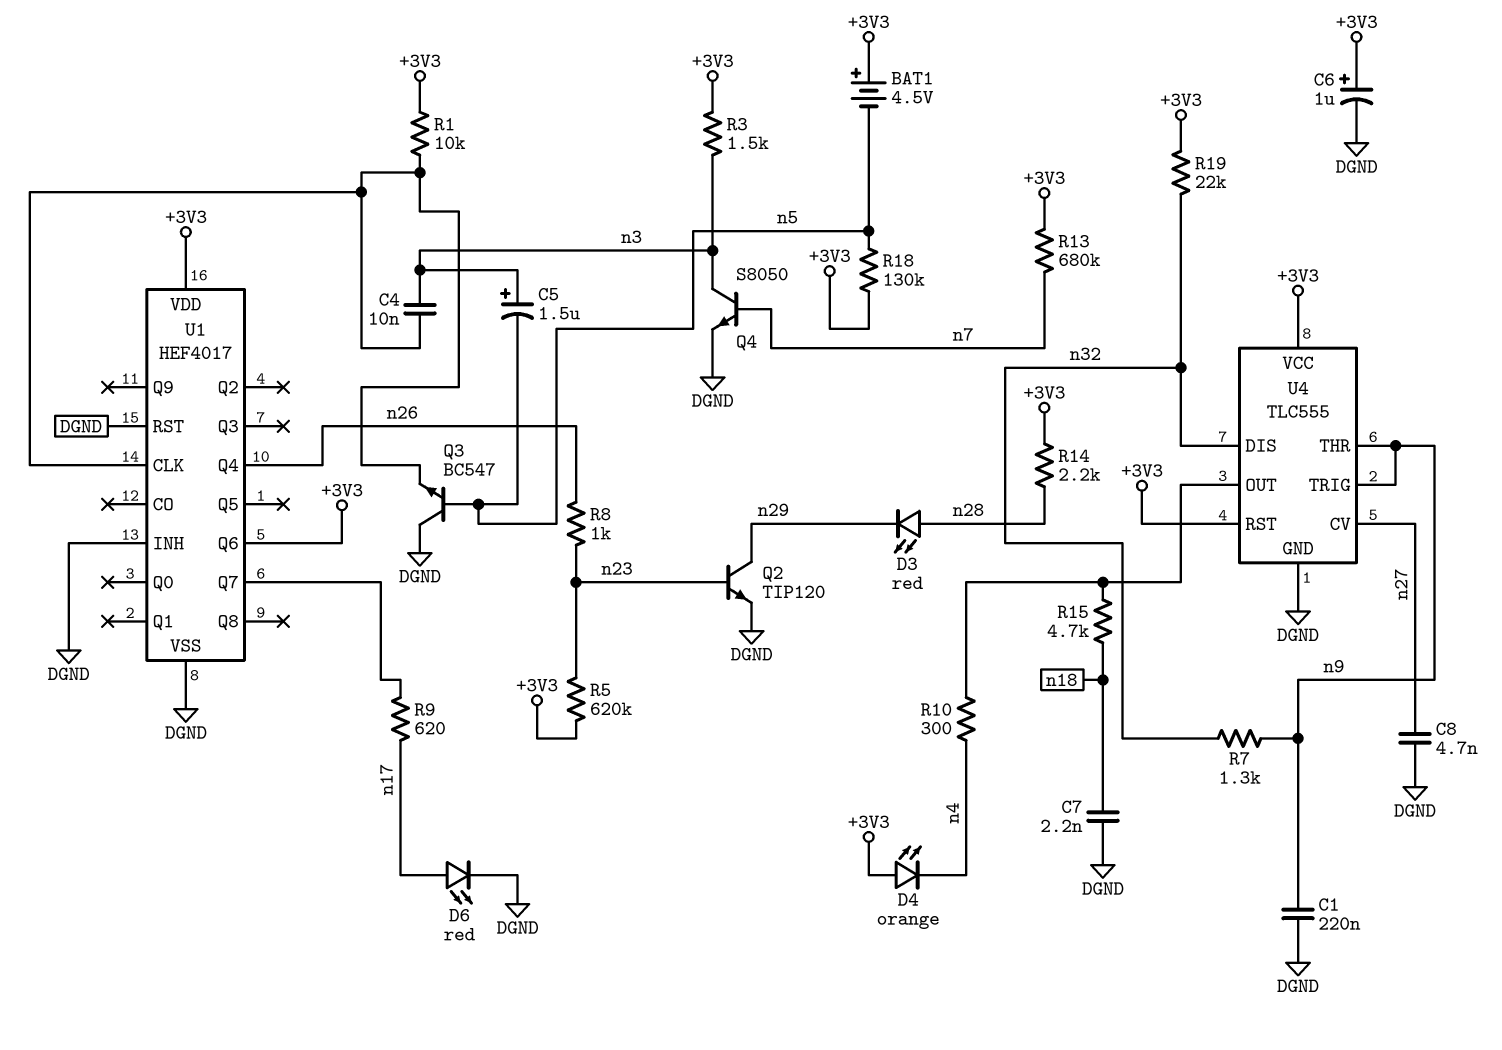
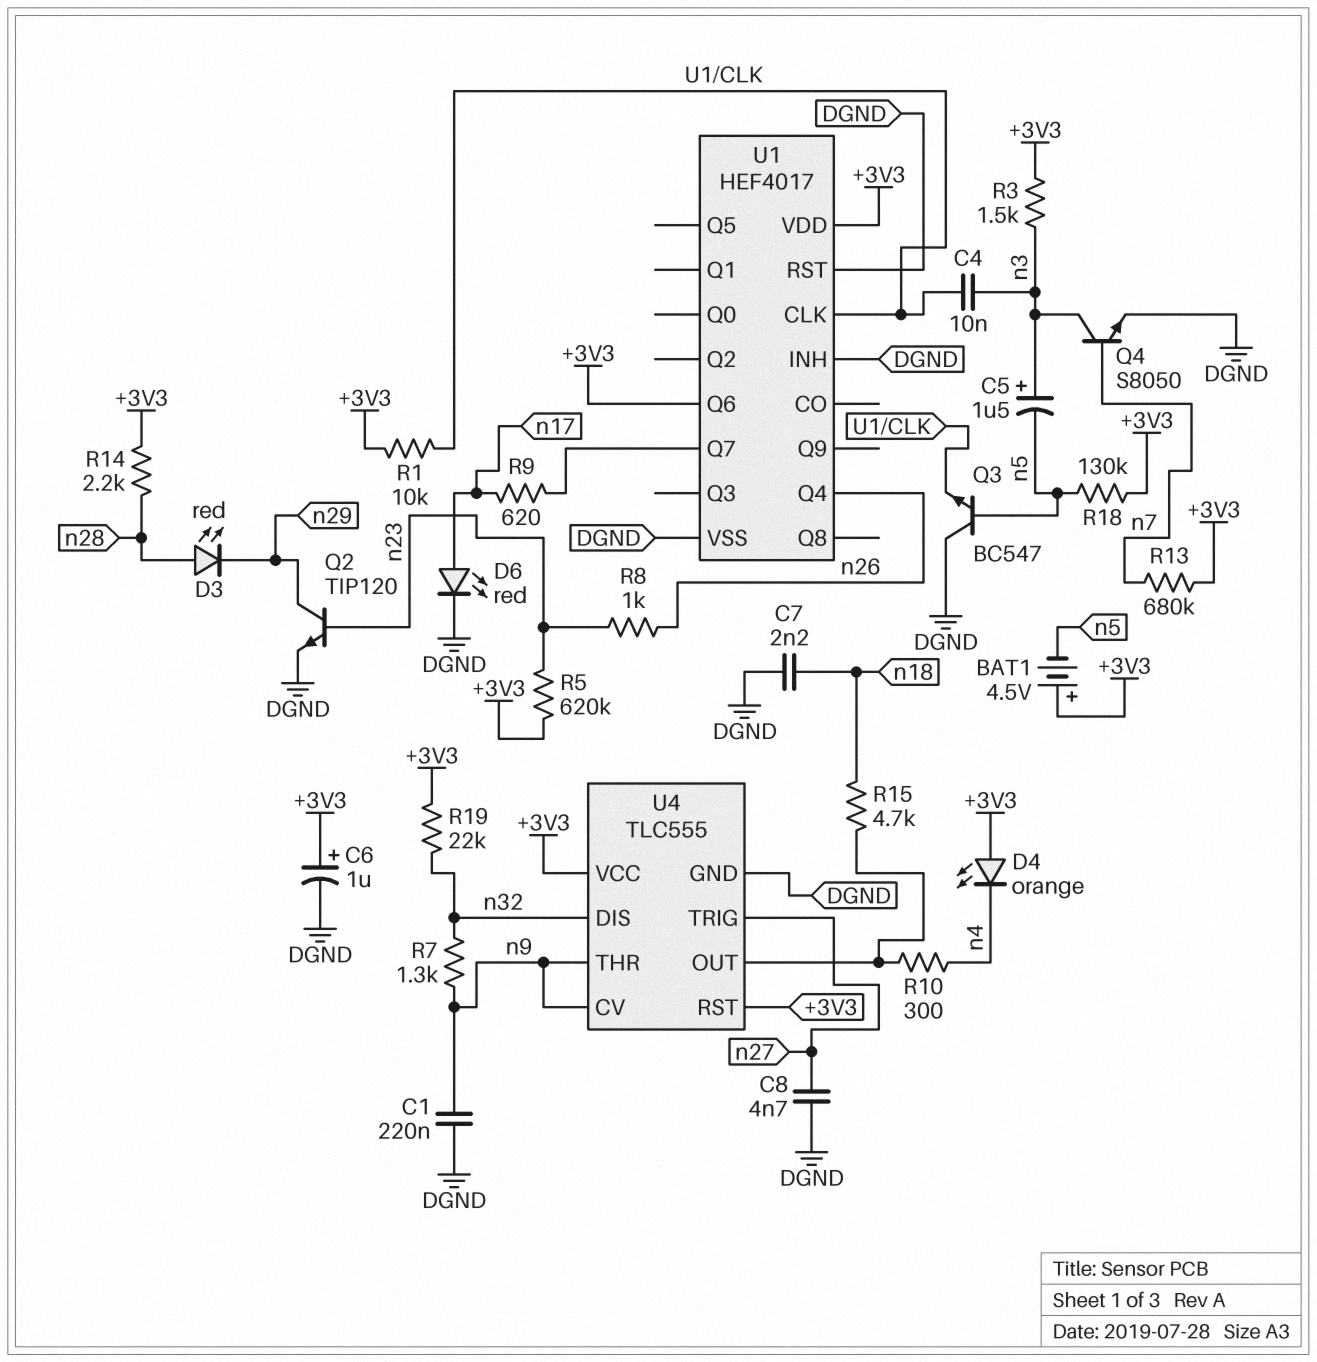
U4 pin CV: n27 -> n9
U4 pin TRIG: n9 -> n27

